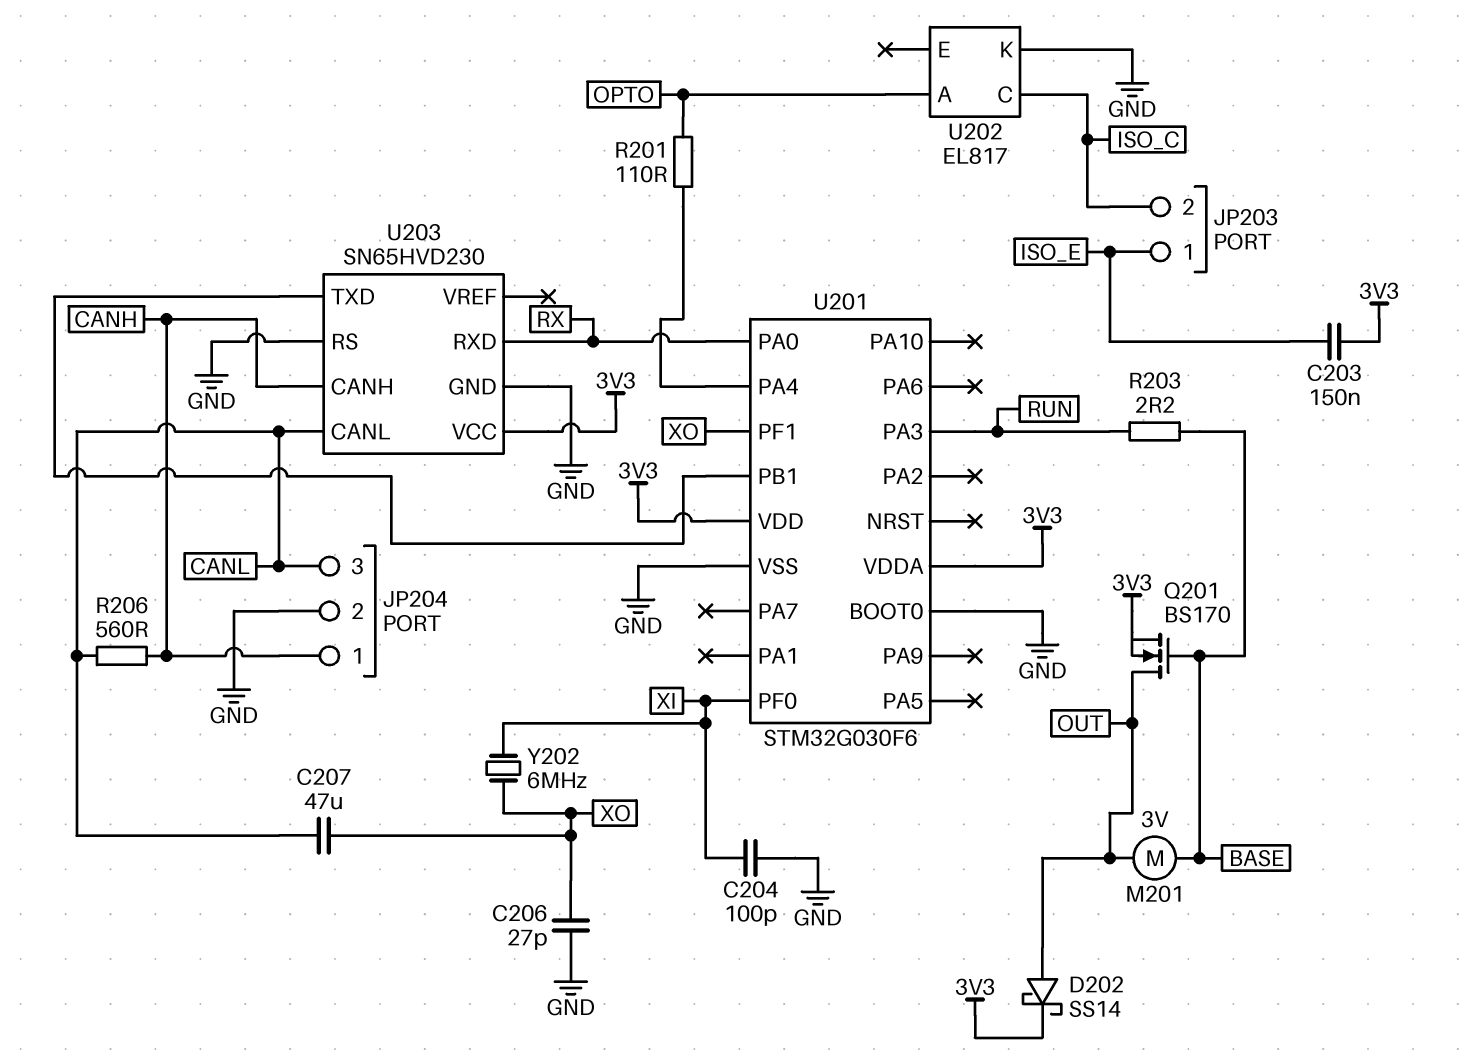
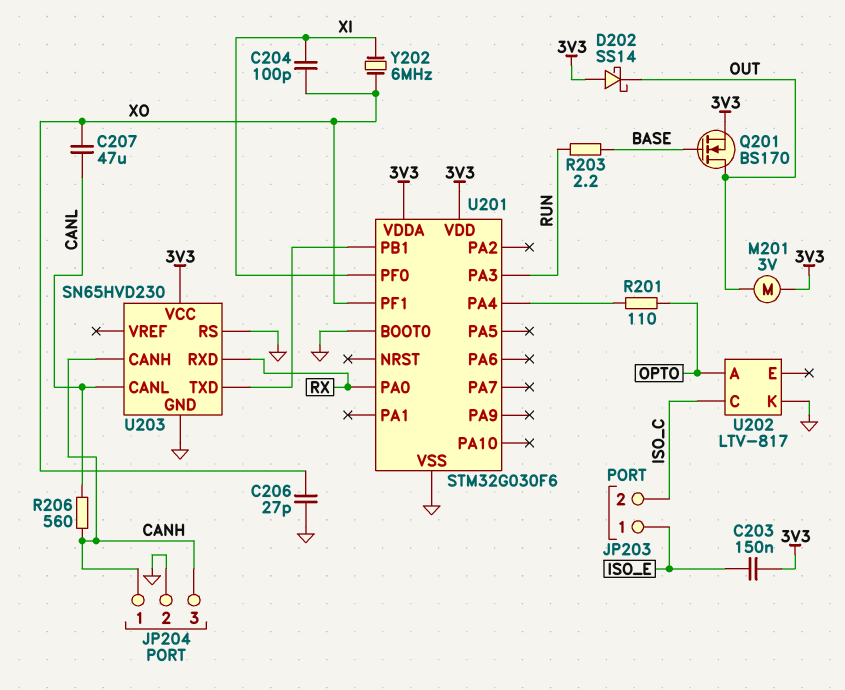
C204: 100pF (GND, XI) -> 100pF (XI, XO)
D202: schottky SS14 (A OUT, K 3V3) -> schottky SS14 (A 3V3, K OUT)
JP204 pin 3: CANL -> CANH
M201: motor 3V (BASE, OUT) -> motor 3V (3V3, OUT)
U202: EL817 -> LTV-817

